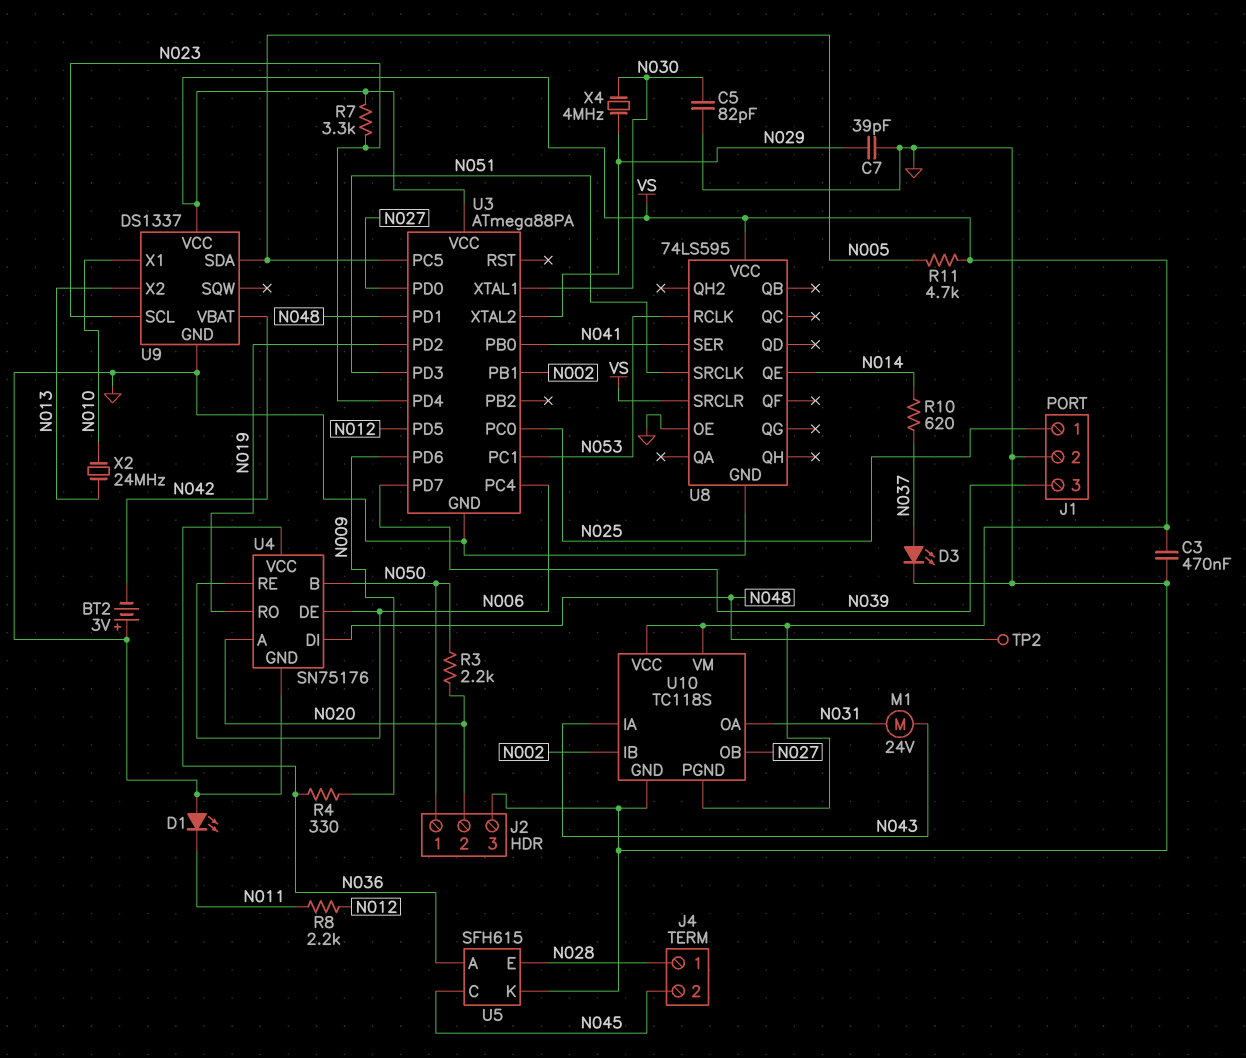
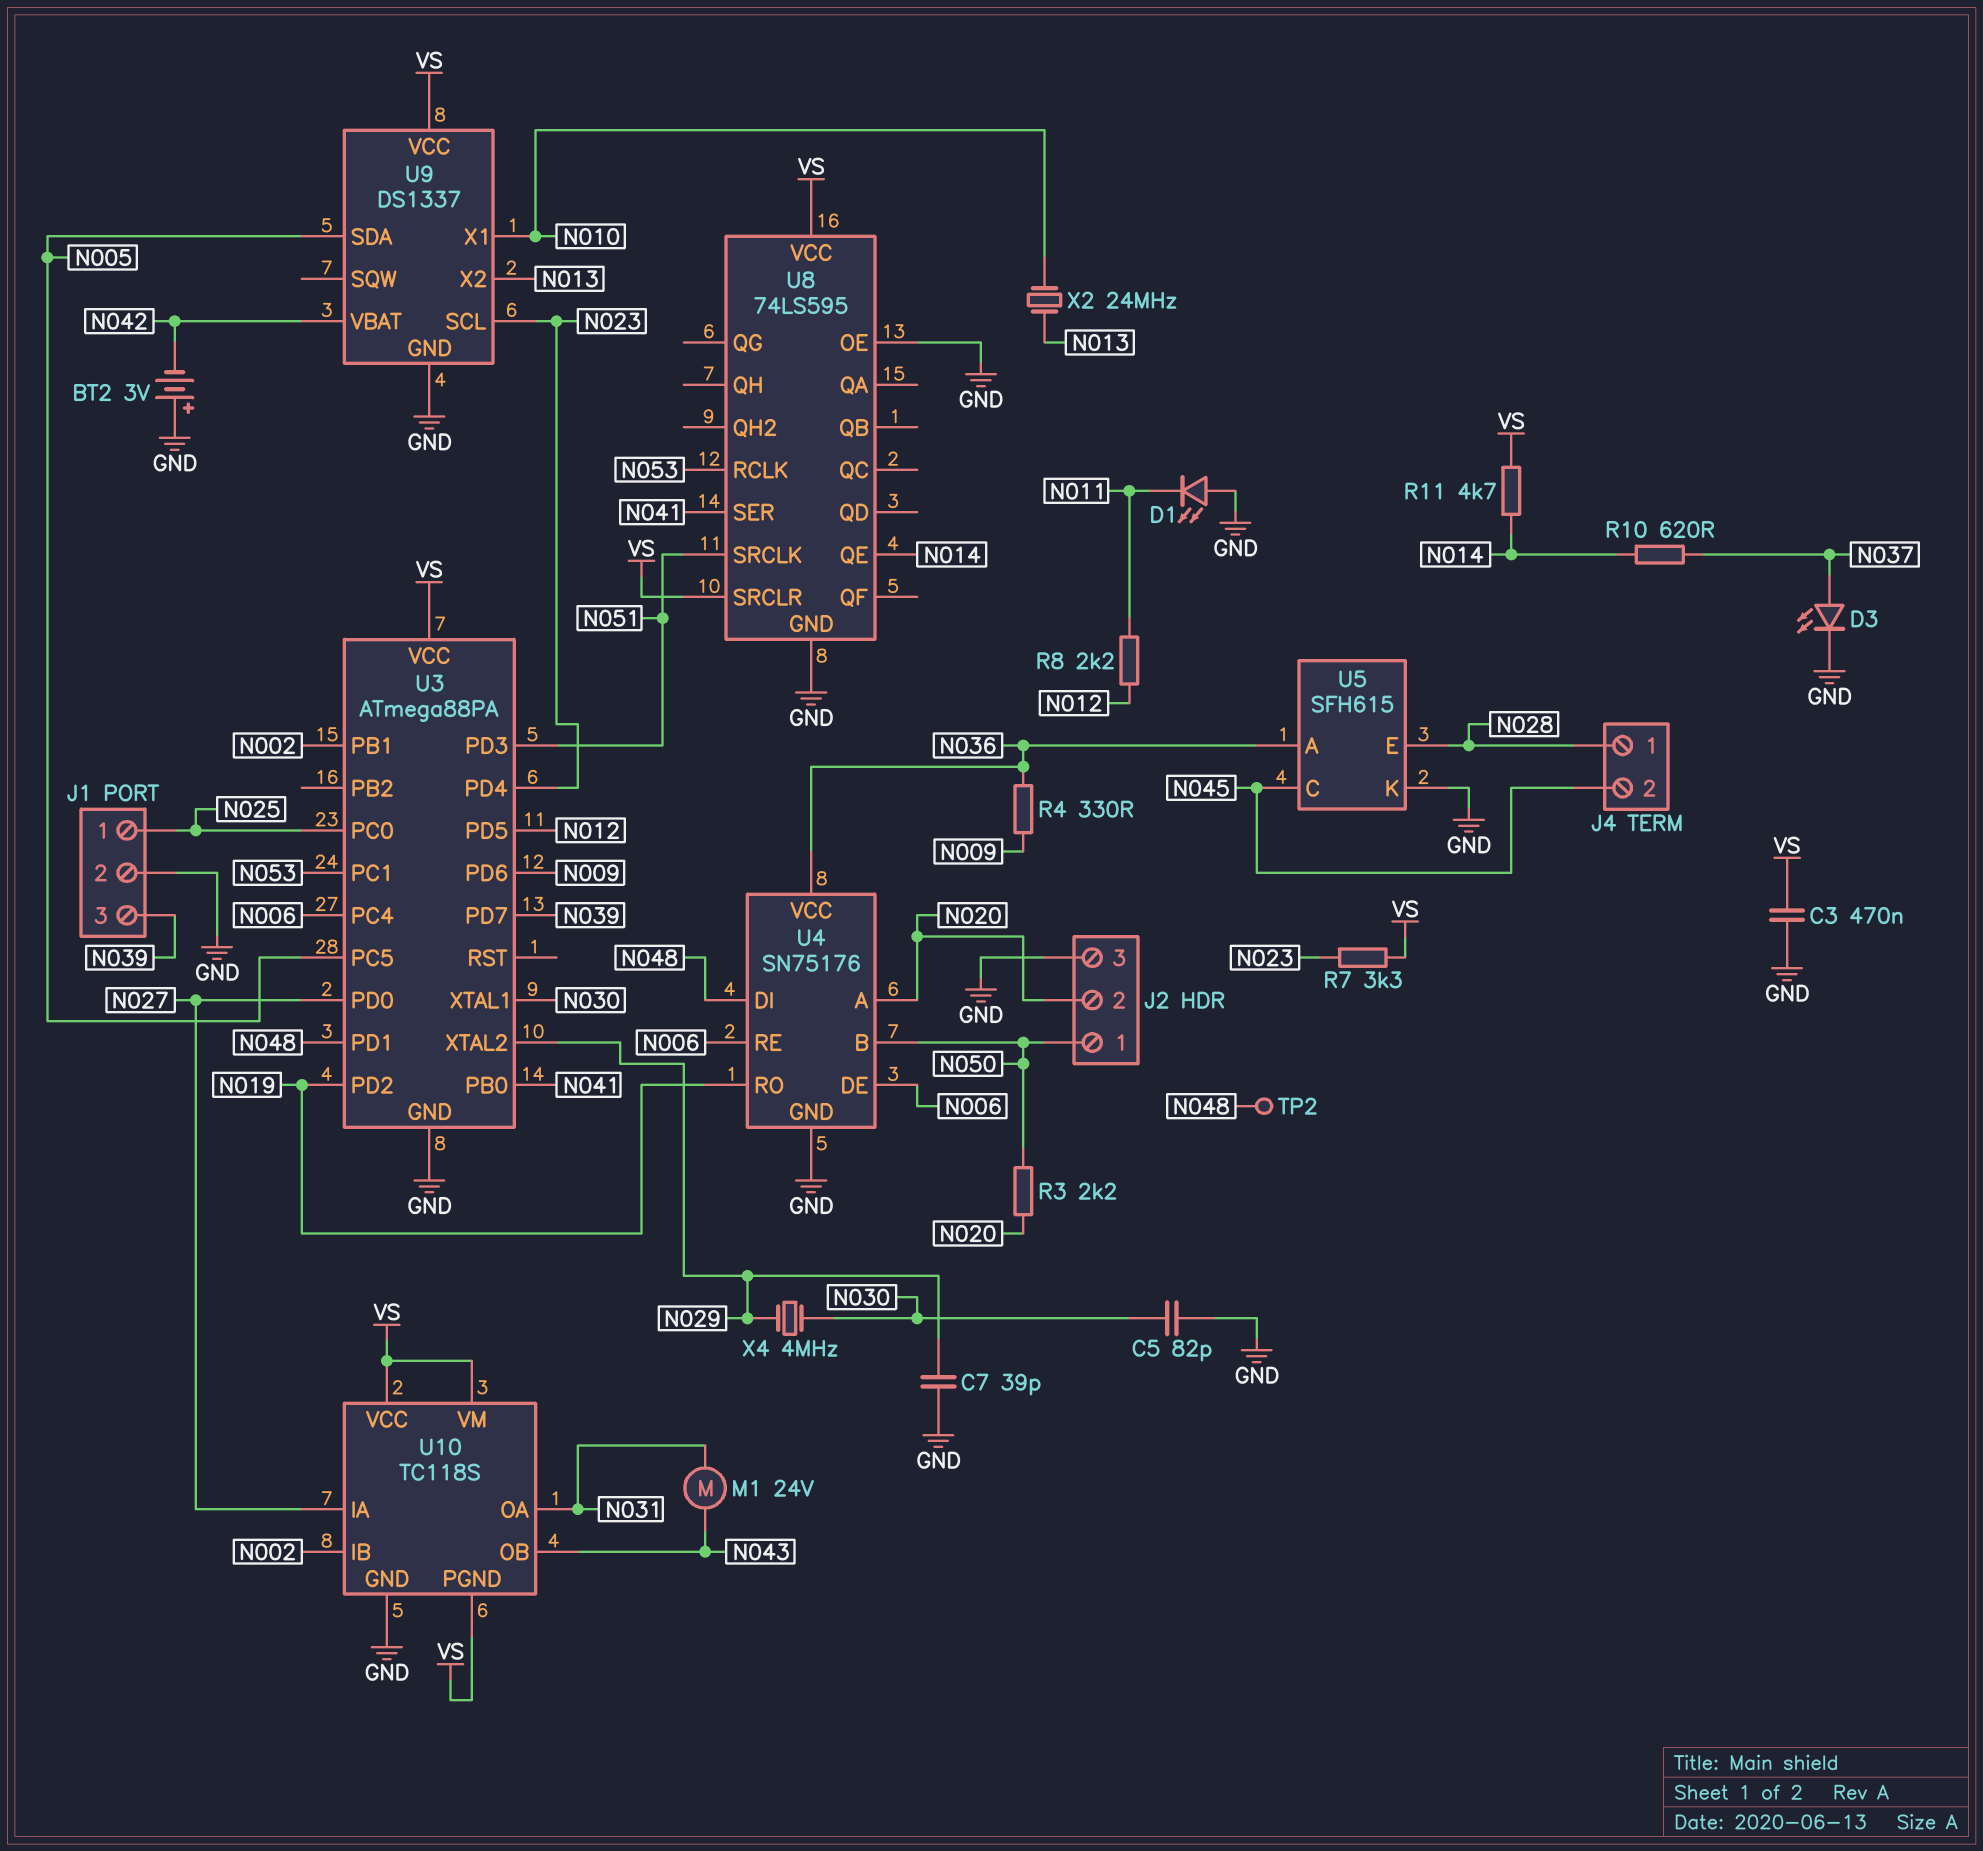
R11: 4.7k (N005, VS) -> 4.7k (N014, VS)
U10 pin IA: N043 -> N027
U10 pin OB: N027 -> N043

